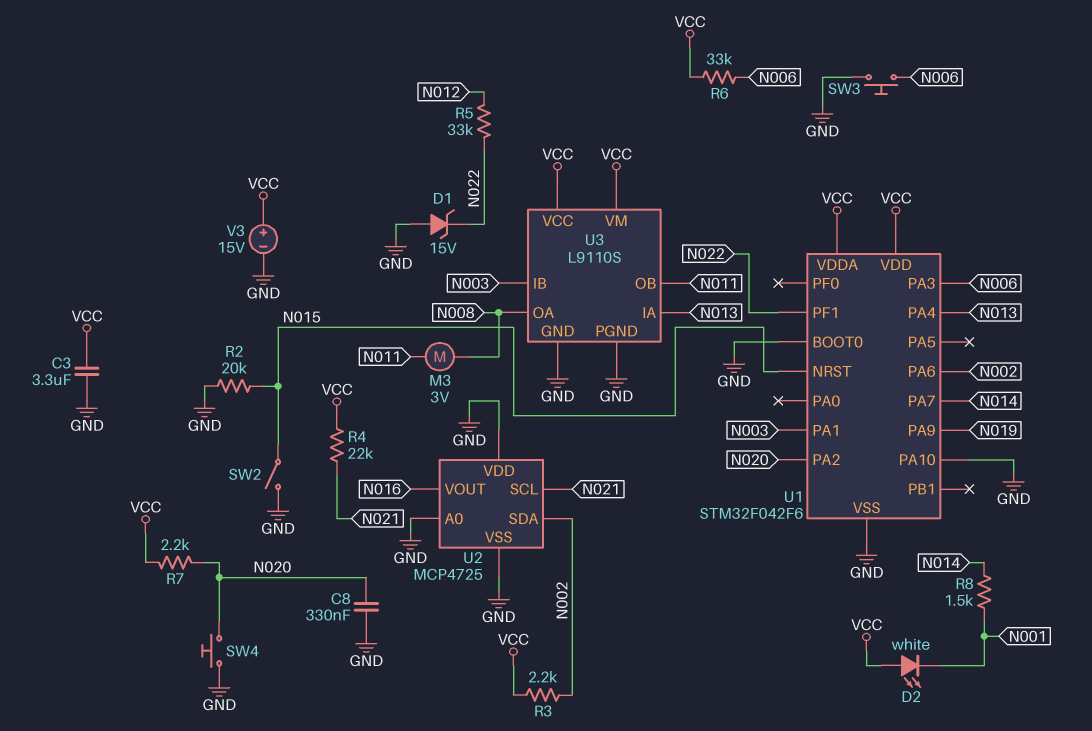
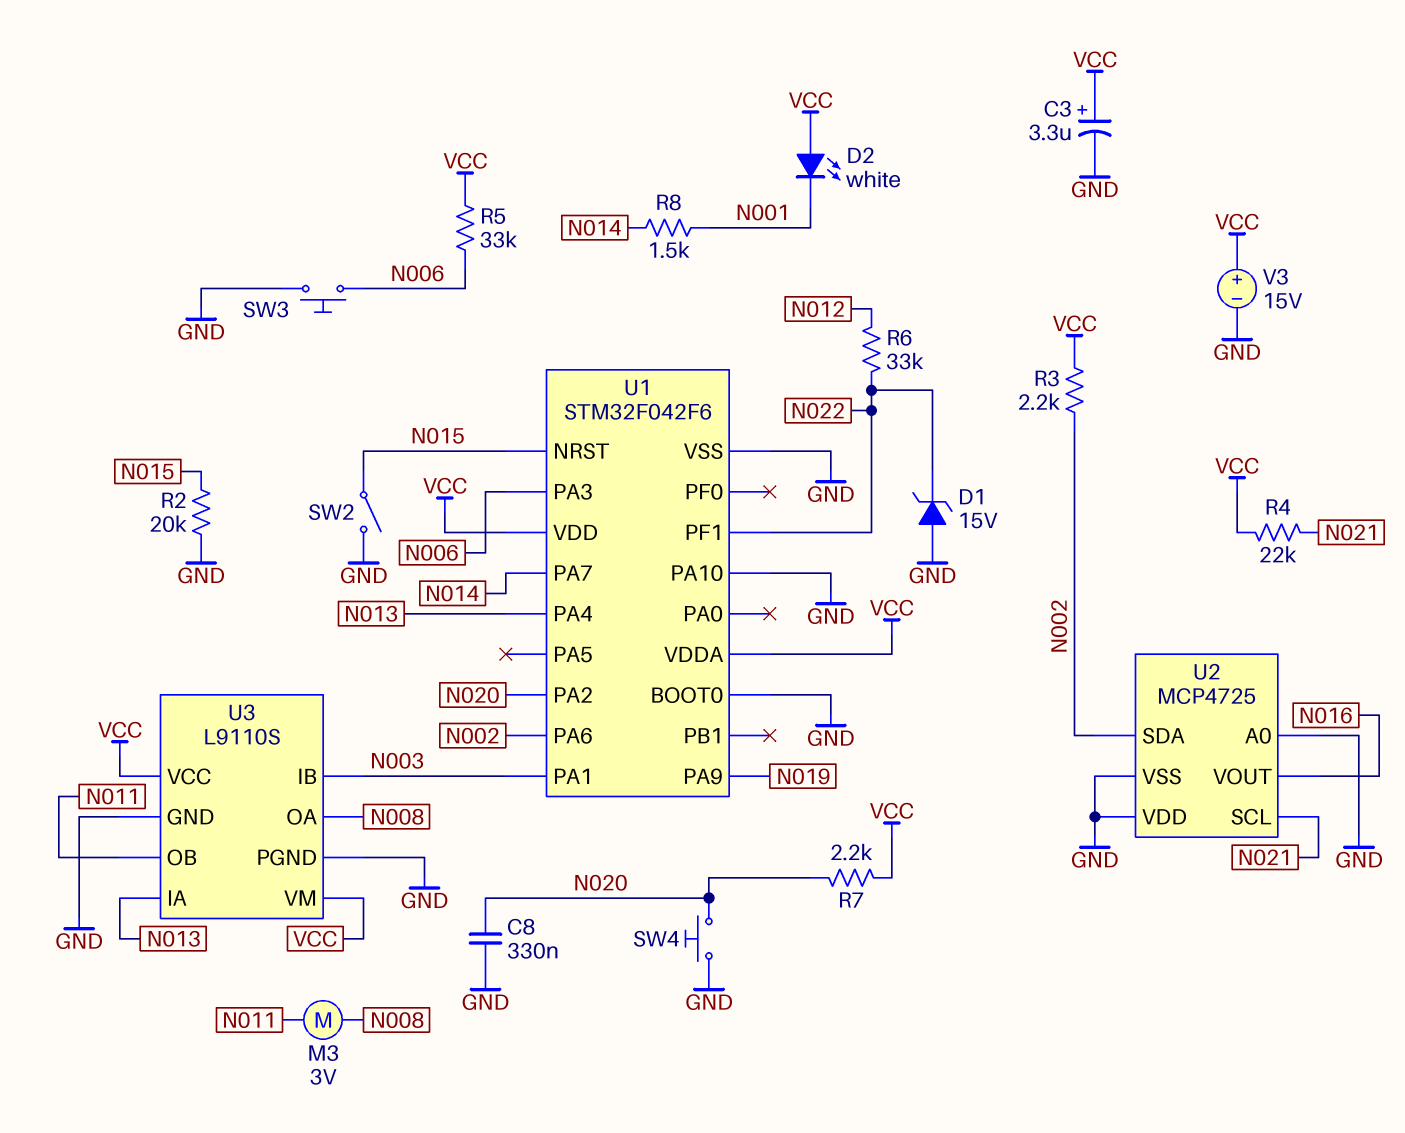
C3: 3.3uF (GND, VCC) -> 3.3uF (plus VCC, minus GND)
R5: 33k (N012, N022) -> 33k (N006, VCC)
R6: 33k (N006, VCC) -> 33k (N012, N022)

